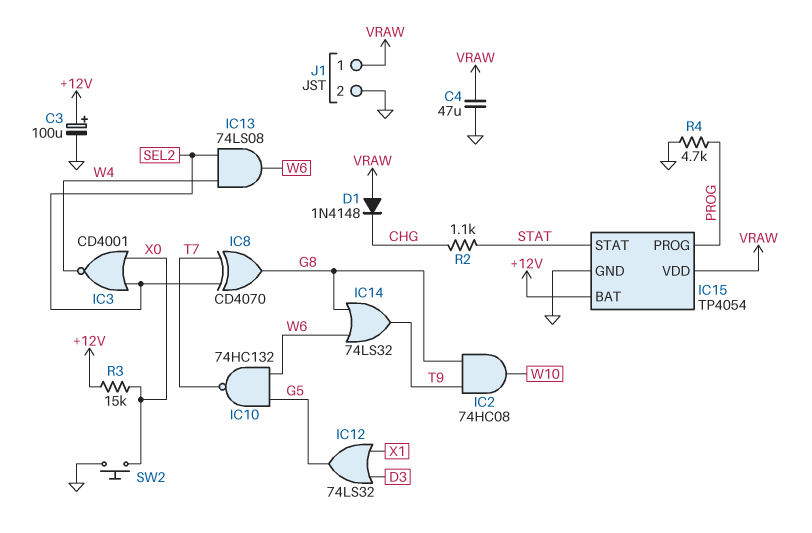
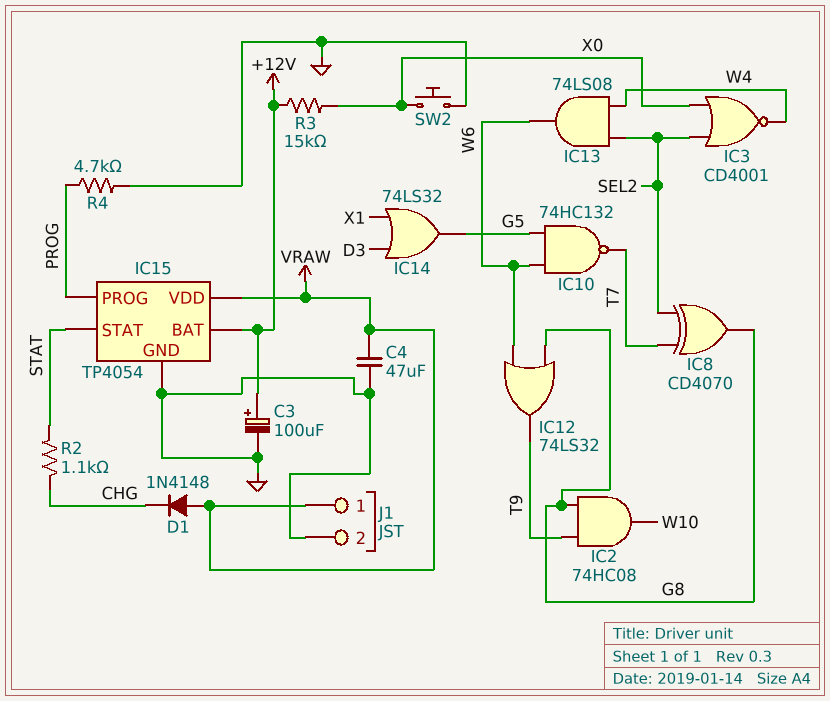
IC12: OR 74LS32 (in D3, in X1, out G5) -> OR 74LS32 (in G8, in W6, out T9)
IC14: OR 74LS32 (in G8, in W6, out T9) -> OR 74LS32 (in D3, in X1, out G5)

